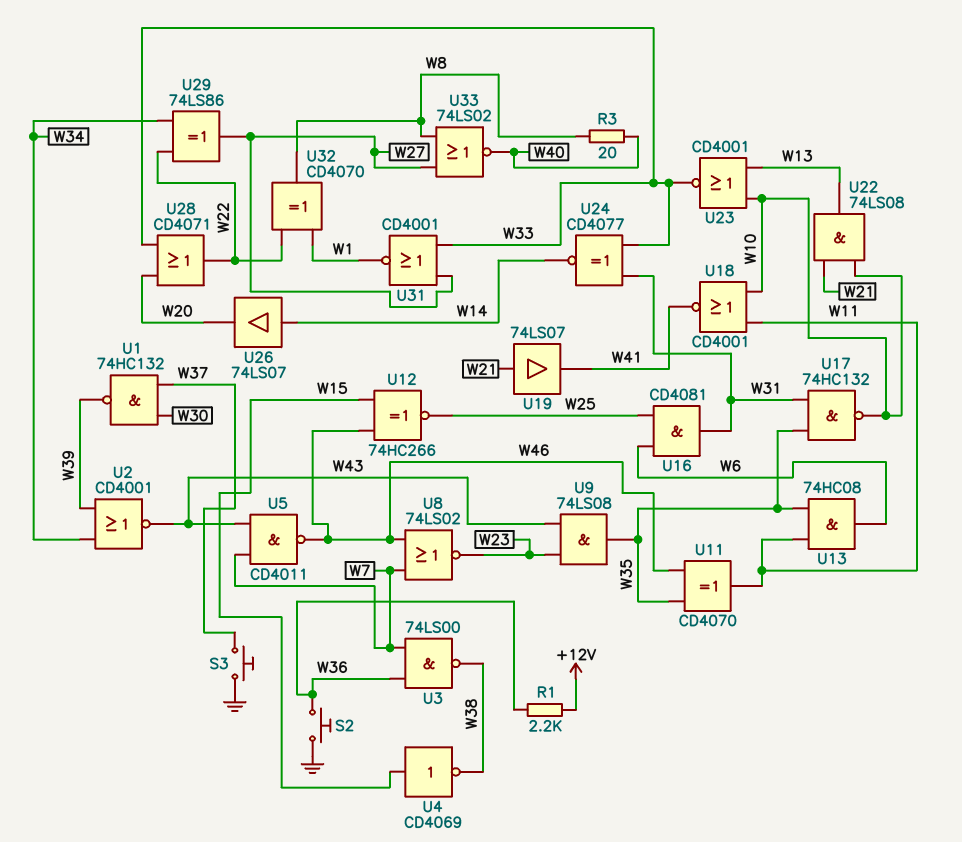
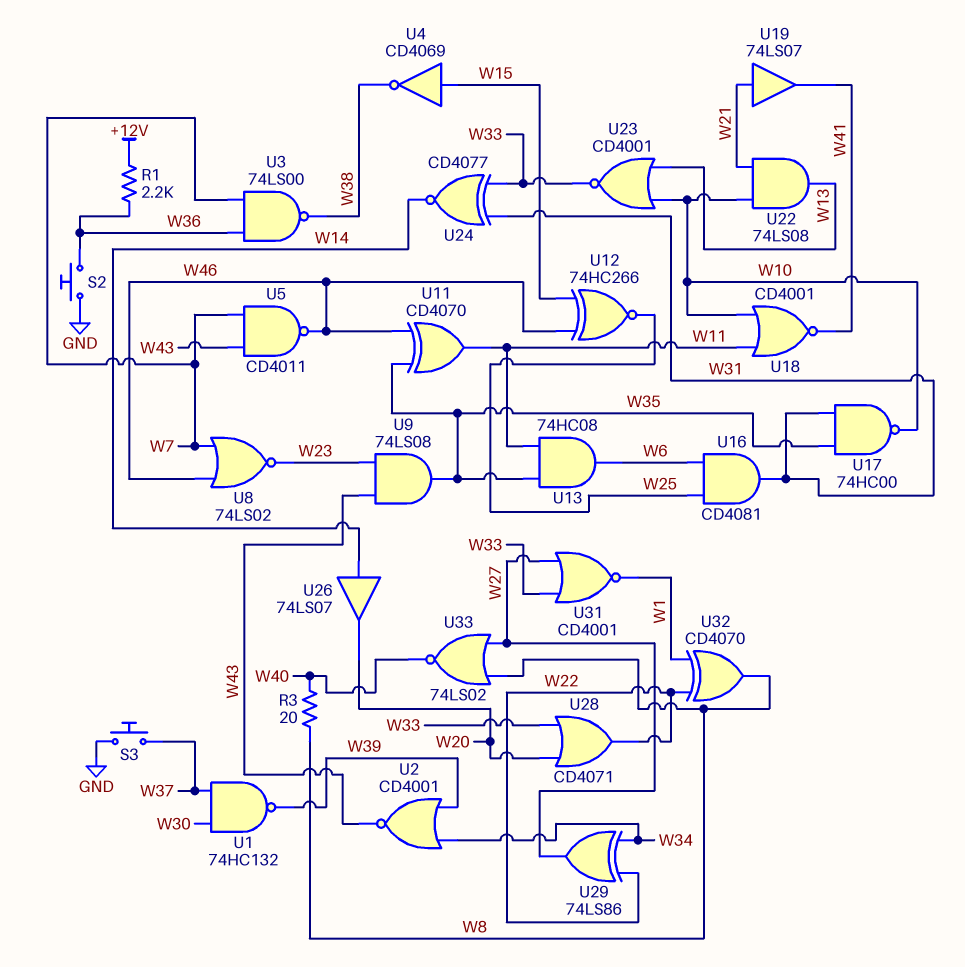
U17: NAND 74HC132 (in W31, in W35, out W10) -> NAND 74HC00 (in W31, in W35, out W10)

